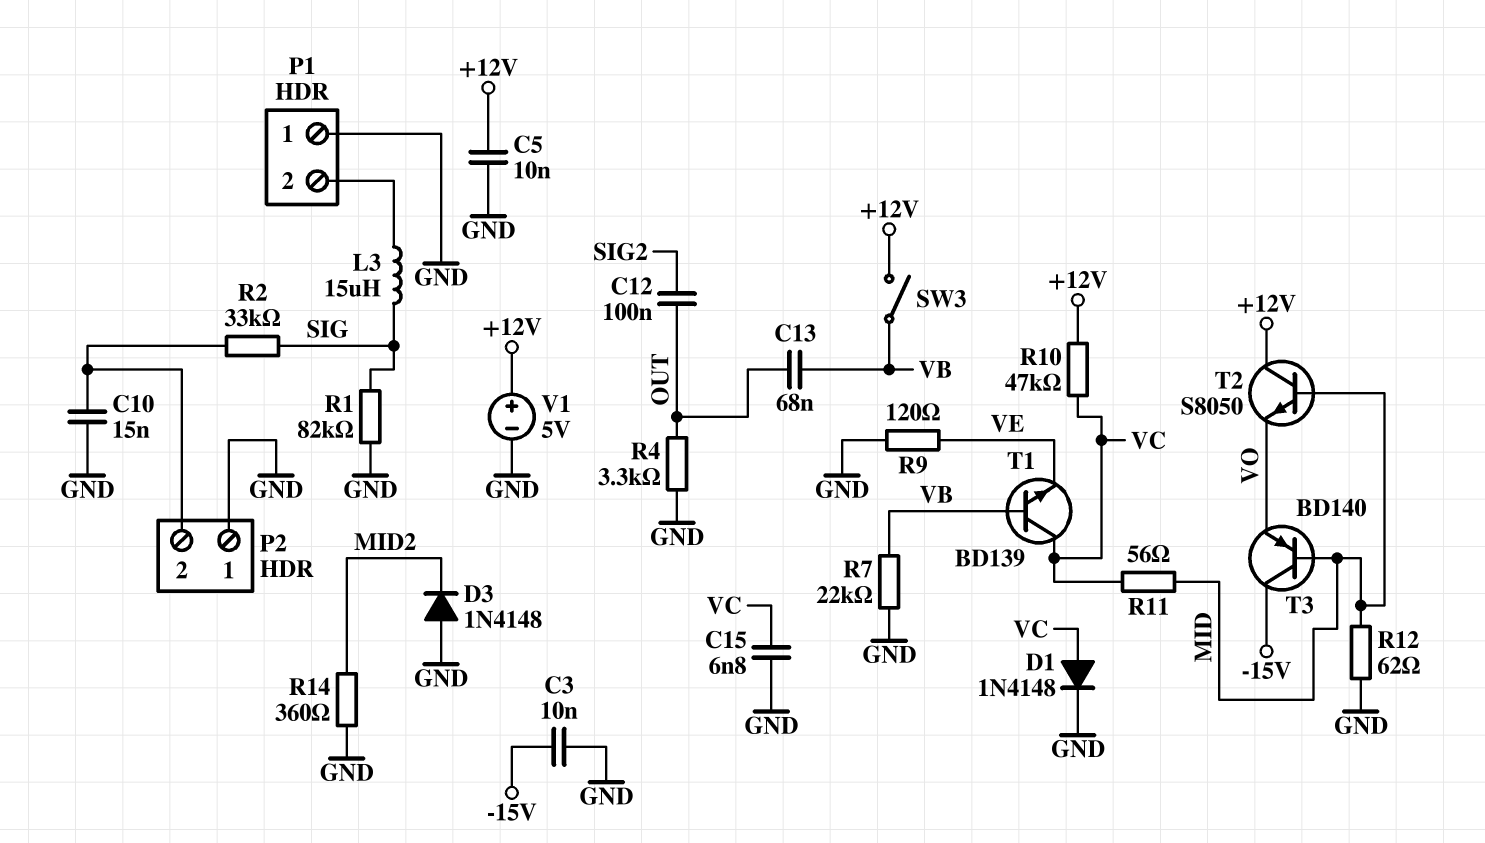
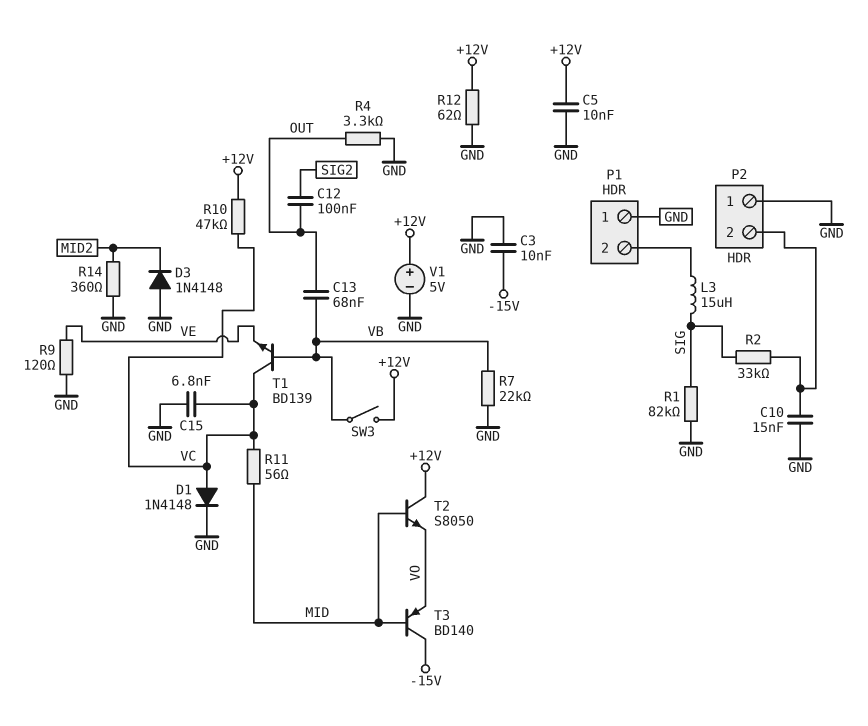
R12: 62 (GND, MID) -> 62 (+12V, GND)

